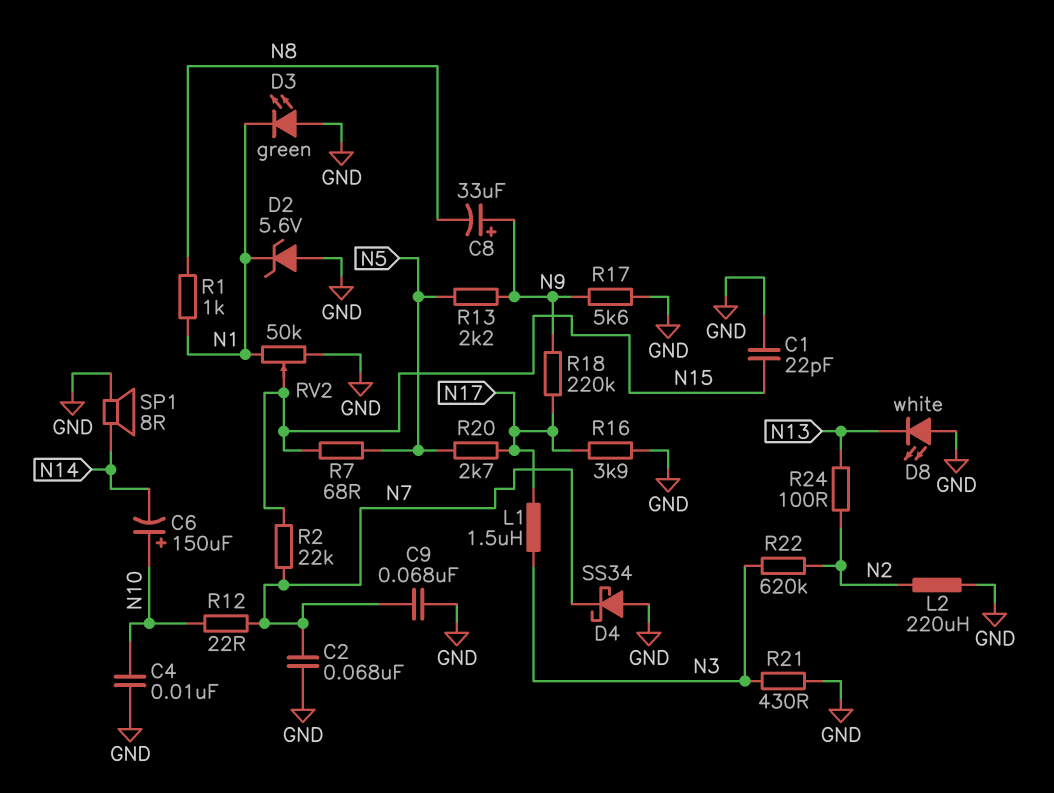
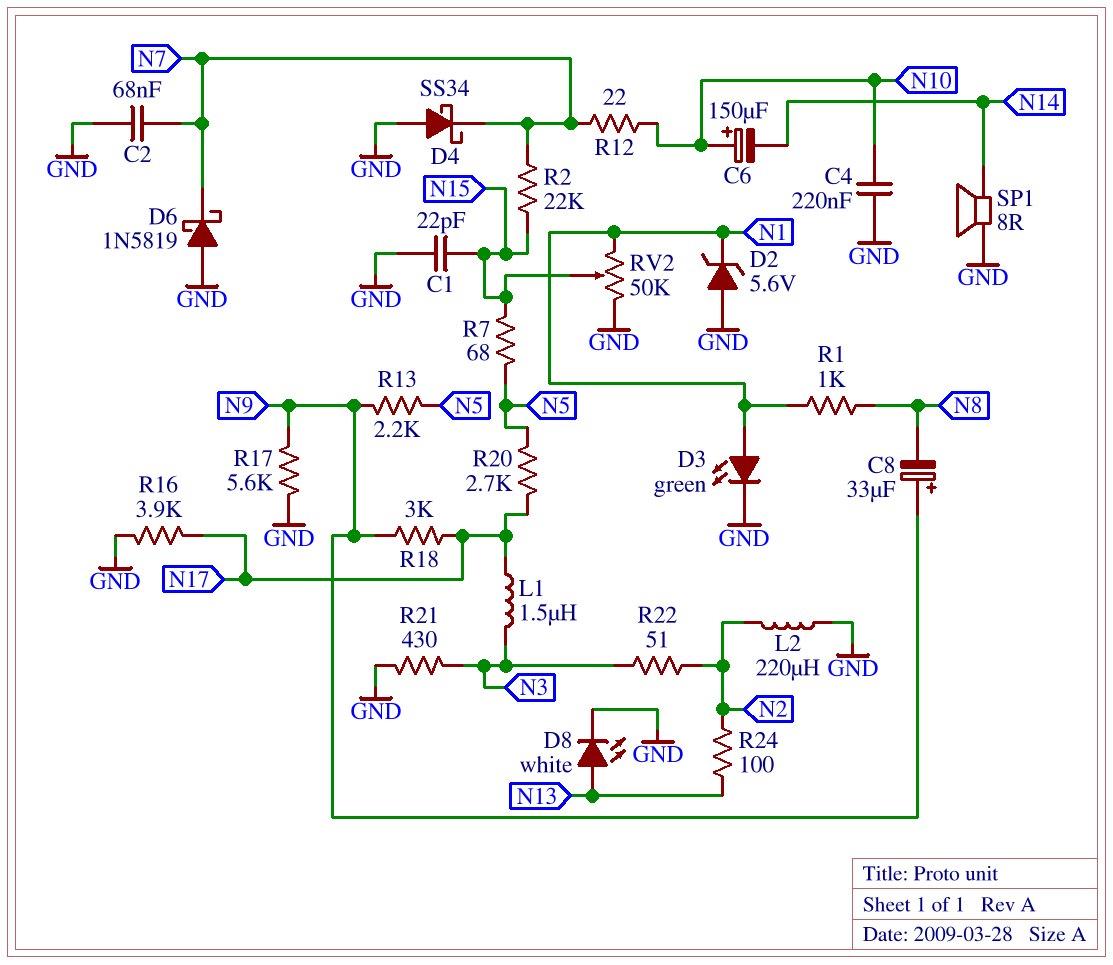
C4: 10nF (GND, N10) -> 220nF (GND, N10)
C9: 68nF (GND, N7) -> none
D3: LED green (A GND, K N1) -> LED green (A N1, K GND)
D6: none -> schottky 1N5819 (A GND, K N7)
D8: LED white (A GND, K N13) -> LED white (A N13, K GND)
R18: 220k (N9, N17) -> 3k (N9, N17)
R22: 620k (N2, N3) -> 51 (N2, N3)

